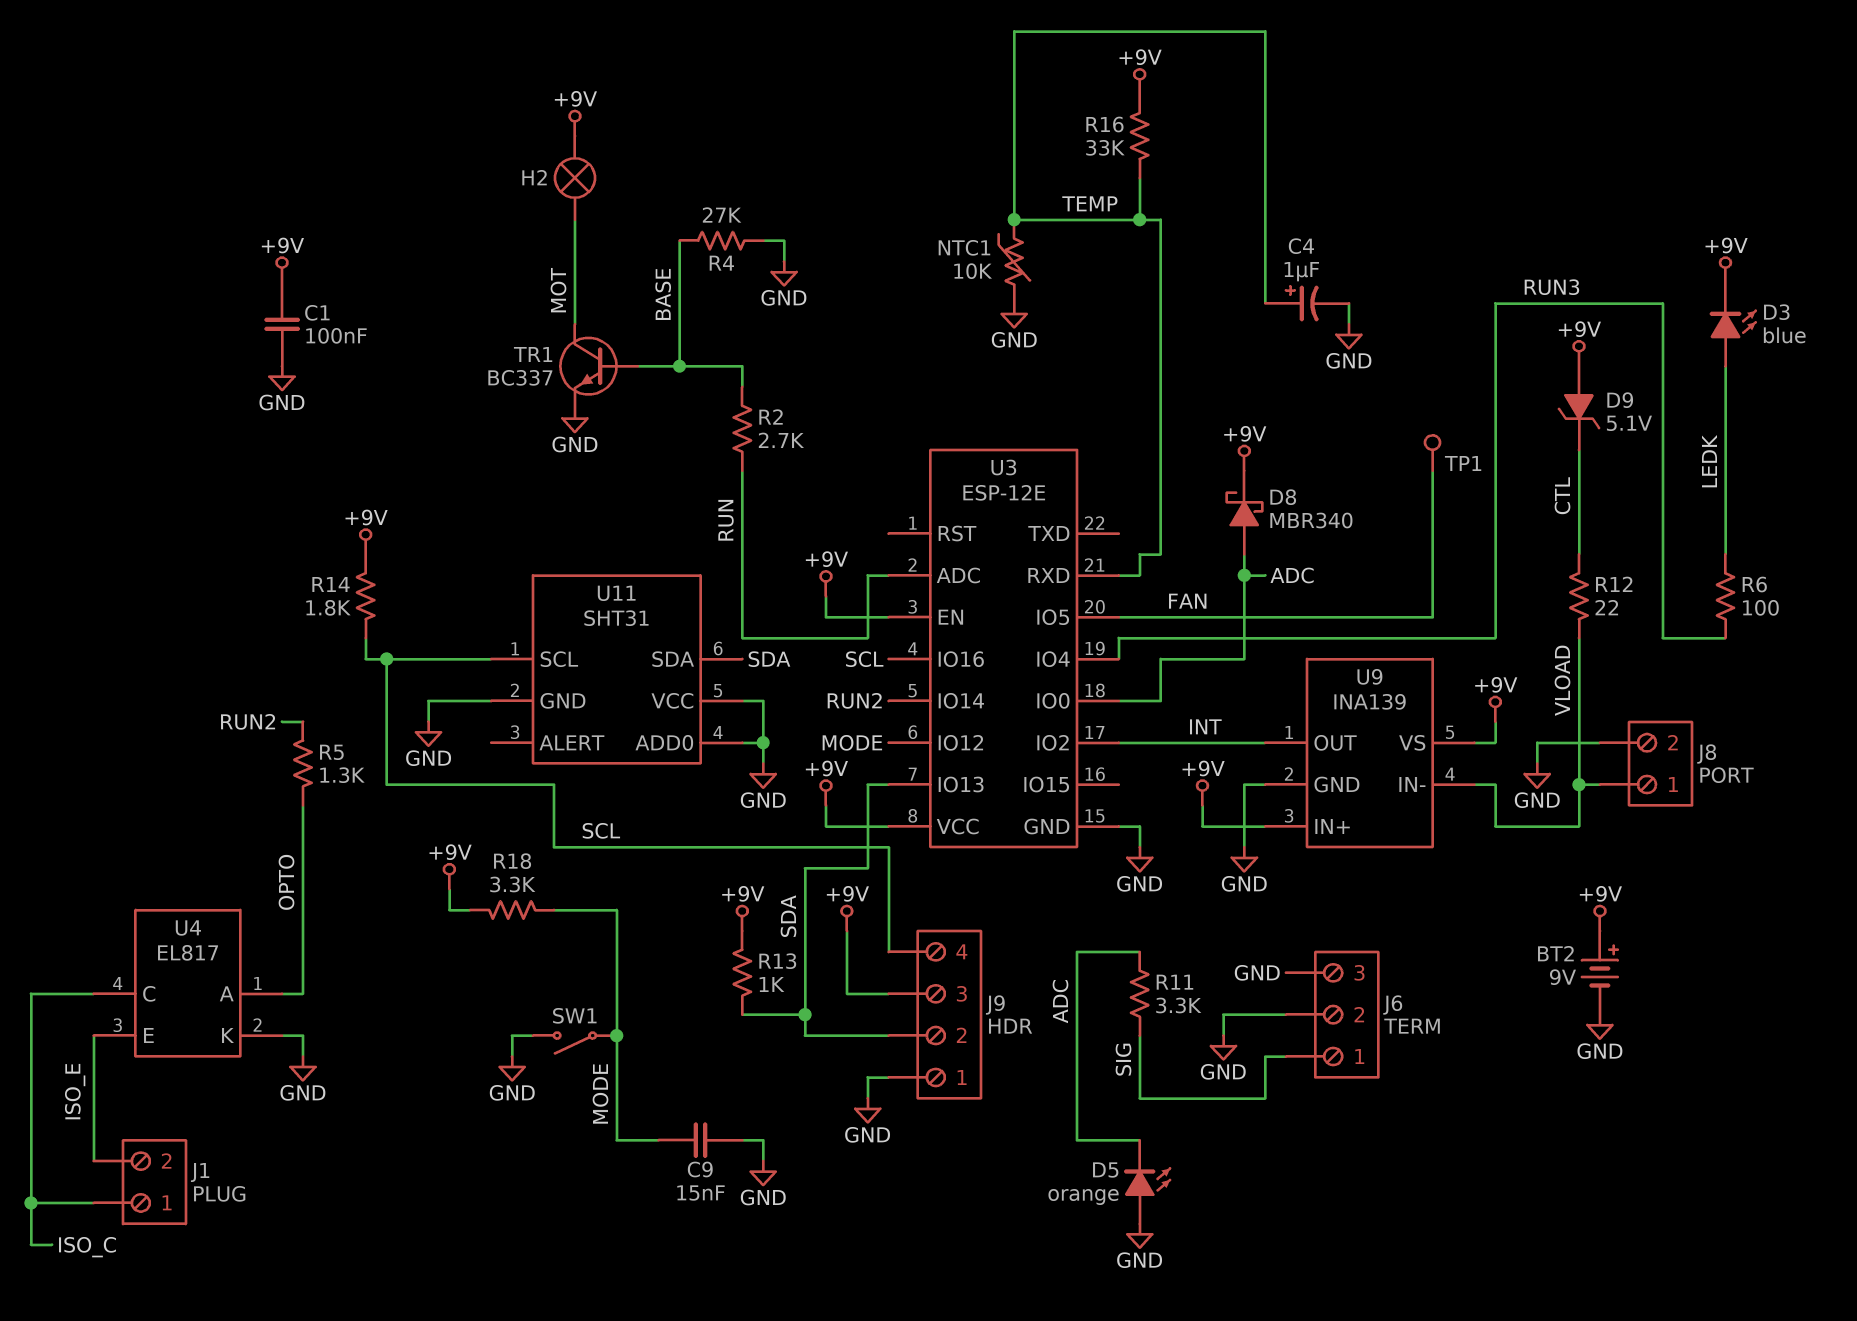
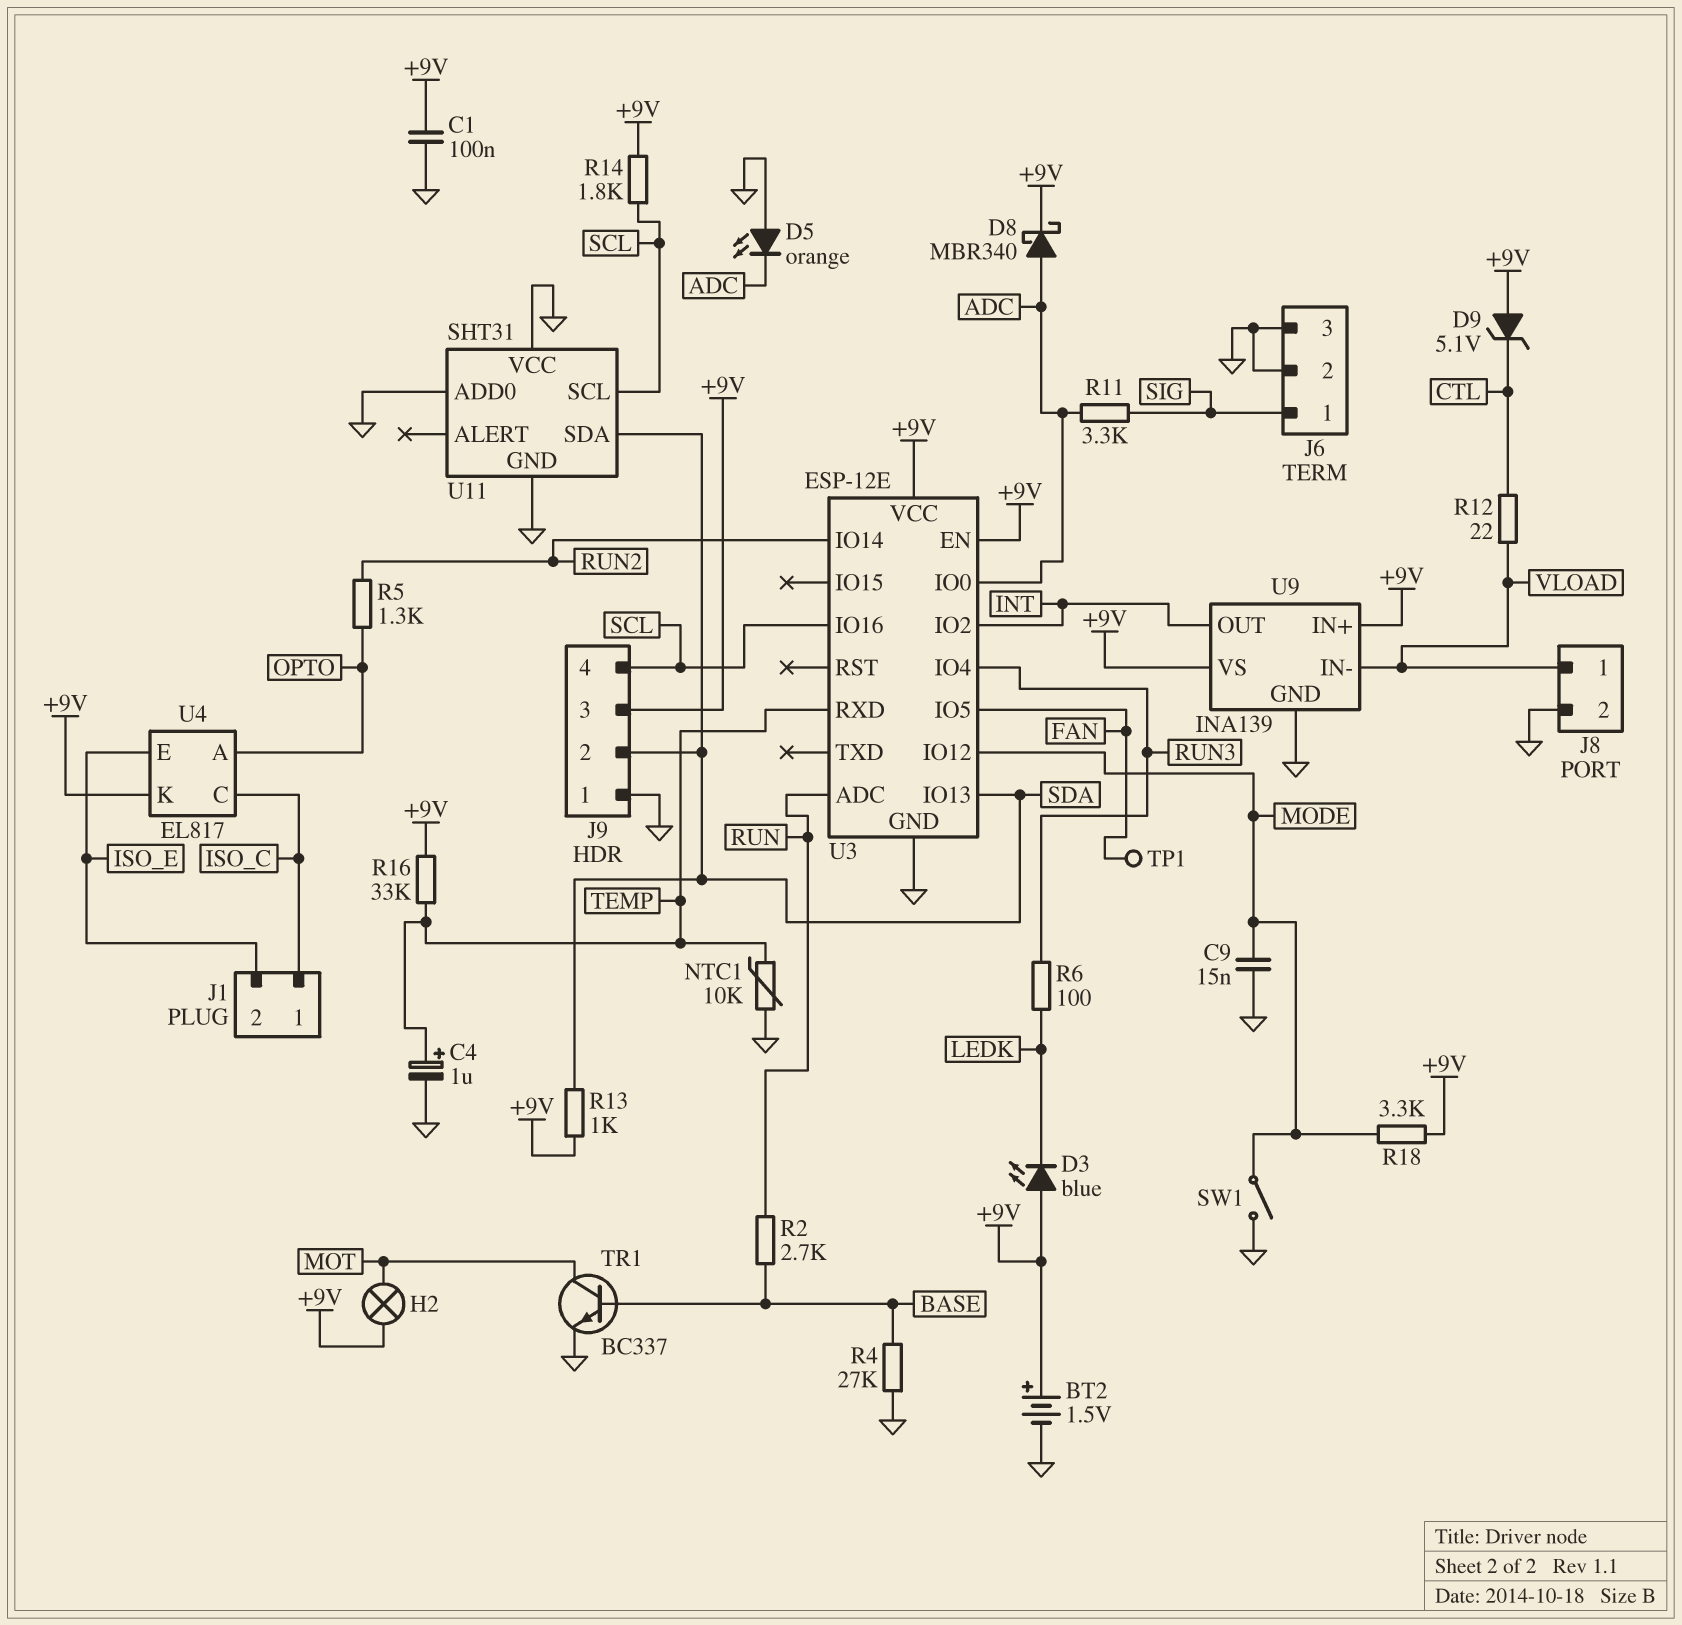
BT2: 9V (plus +9V, minus GND) -> 1.5V (plus +9V, minus GND)
D3: LED blue (A LEDK, K +9V) -> LED blue (A +9V, K LEDK)
U4 pin K: GND -> +9V

